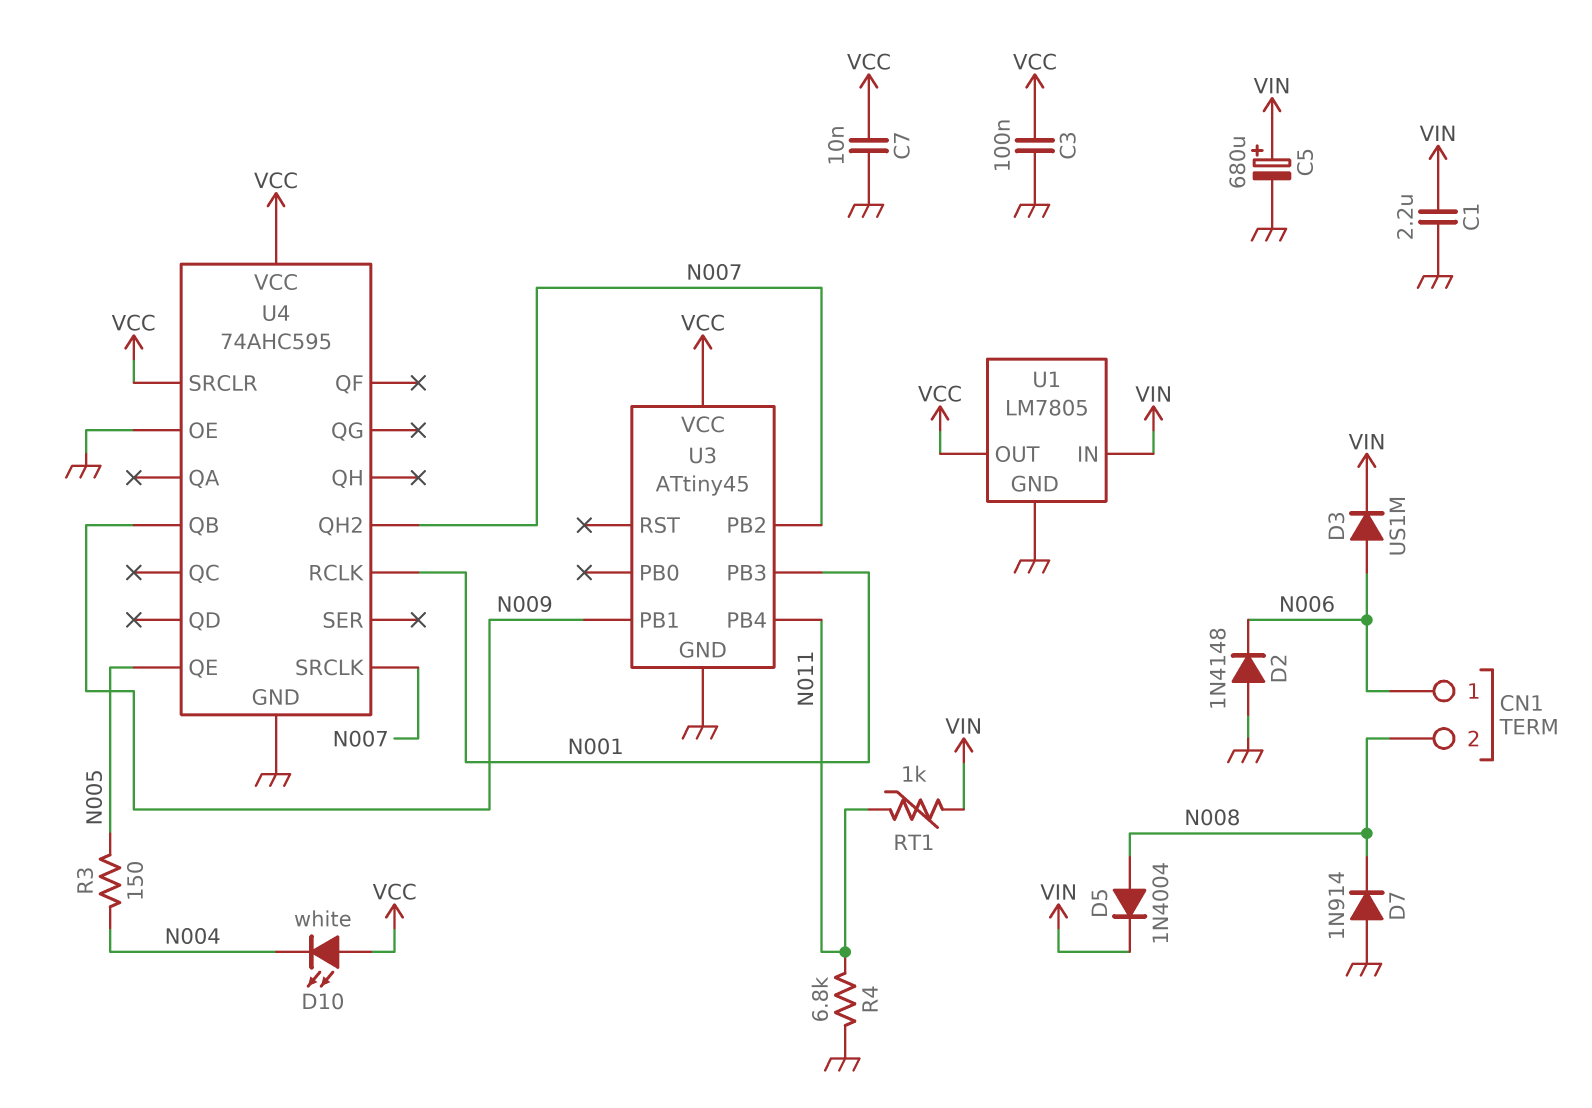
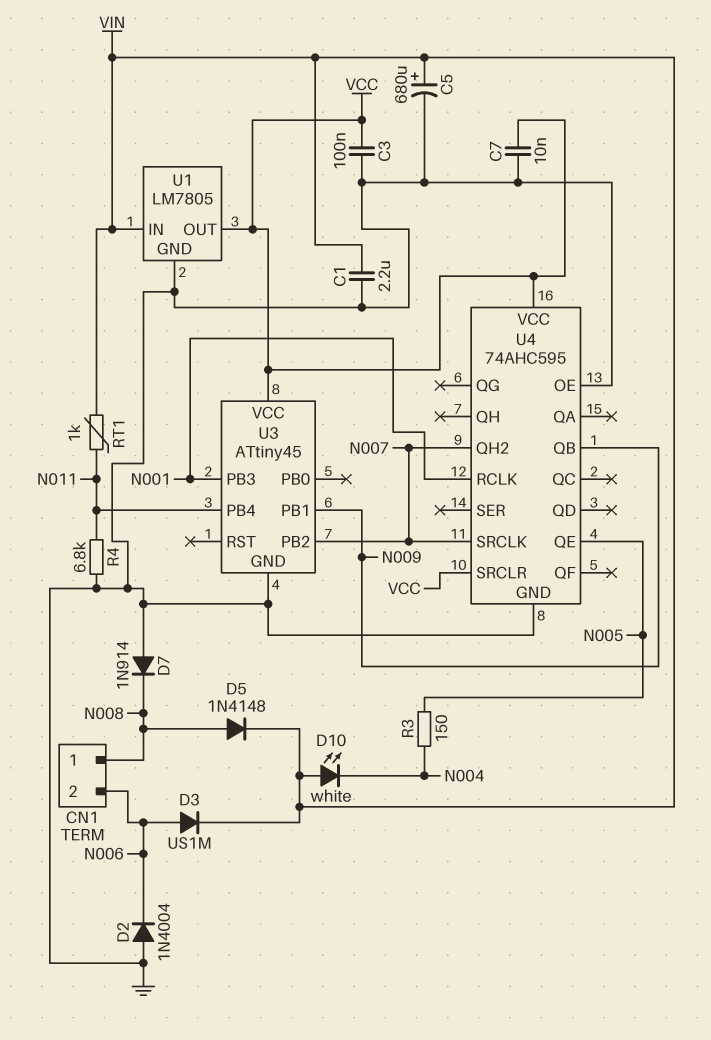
CN1 pin 1: N006 -> N008
CN1 pin 2: N008 -> N006
D2: diode 1N4148 (A GND, K N006) -> diode 1N4004 (A GND, K N006)
D5: diode 1N4004 (A N008, K VIN) -> diode 1N4148 (A N008, K VIN)
D10: LED white (A VCC, K N004) -> LED white (A VIN, K N004)

